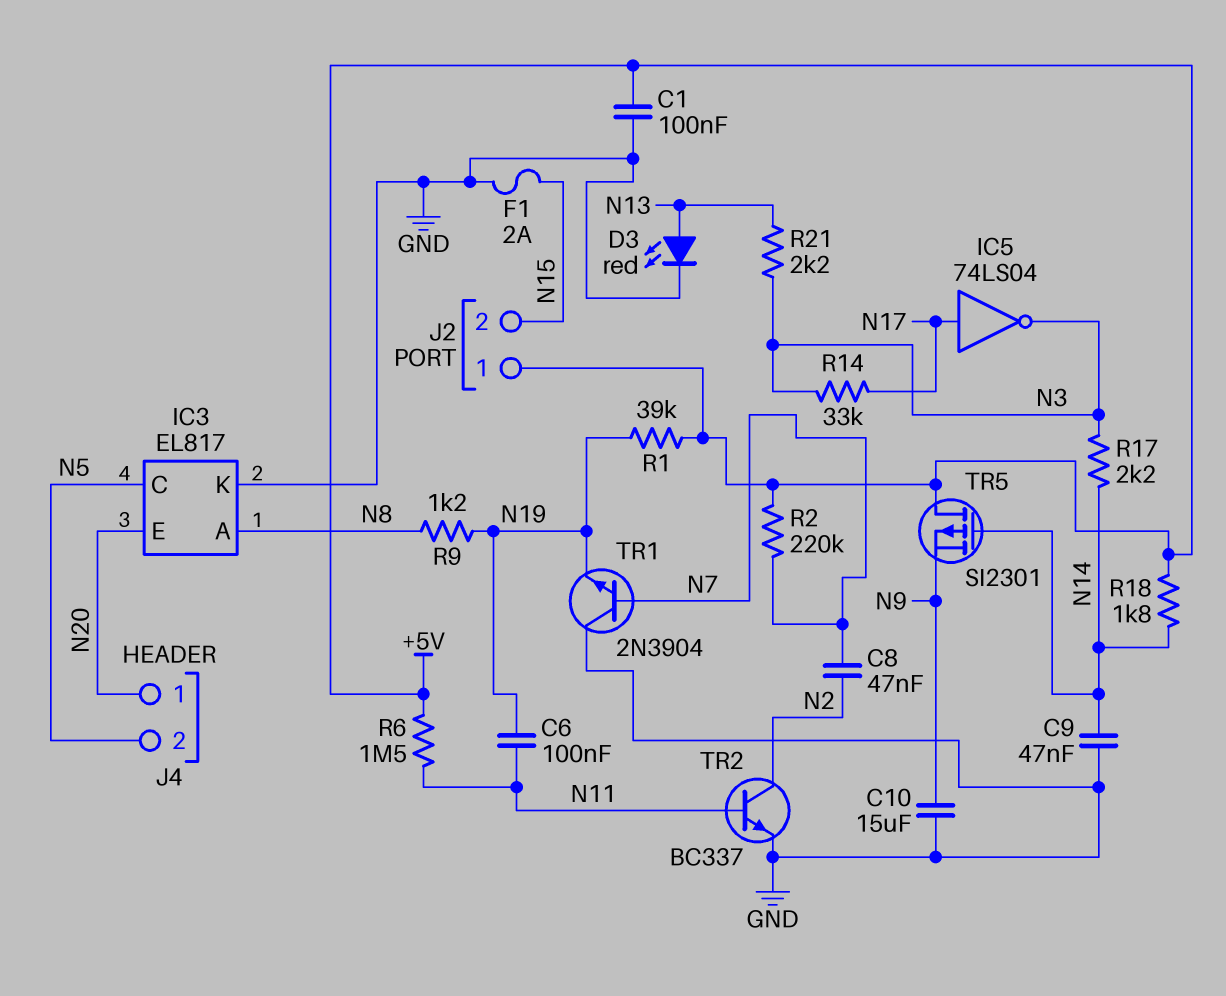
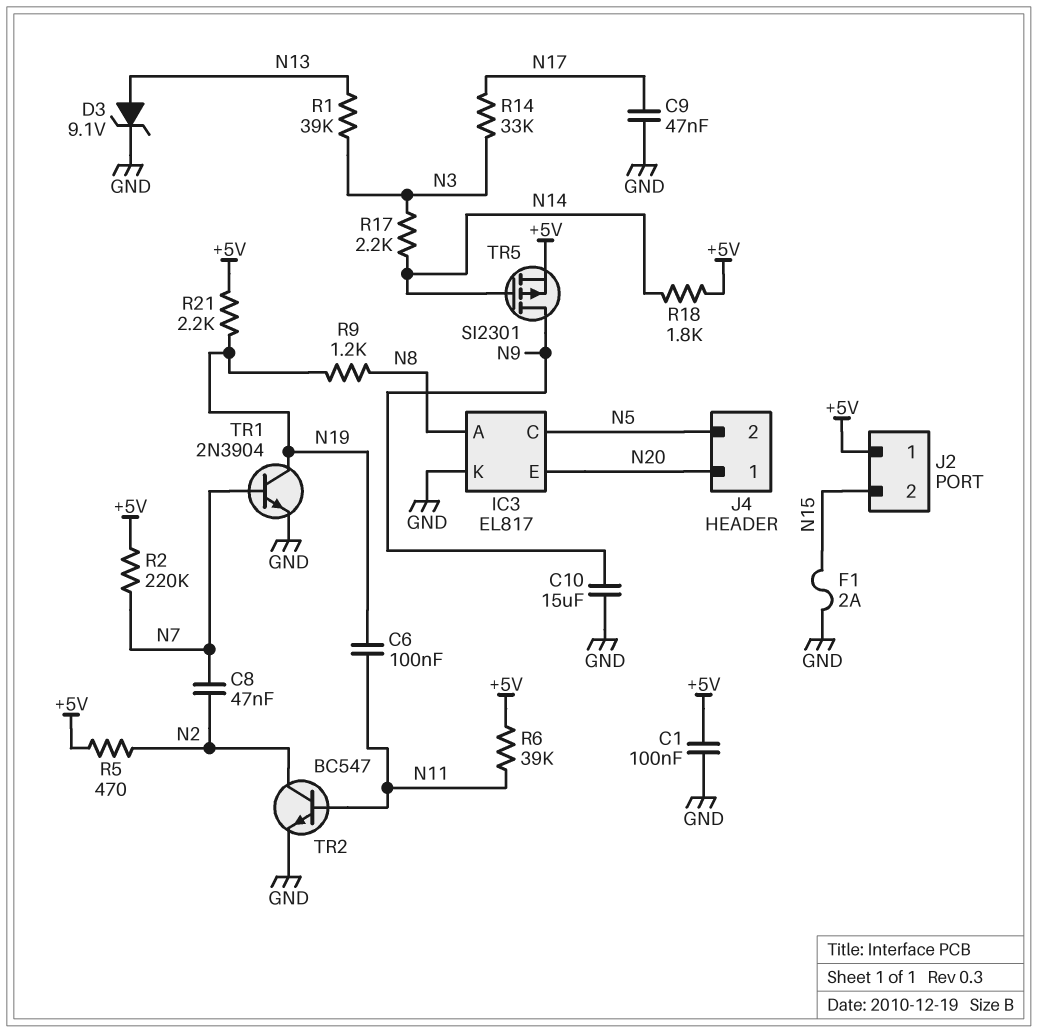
C9: 47nF (GND, N14) -> 47nF (GND, N17)
D3: LED red (A N13, K GND) -> zener 9.1V (A N13, K GND)
IC5: NOT 74LS04 (in N17, out N3) -> none
R1: 39k (+5V, N19) -> 39k (N3, N13)
R5: none -> 470 (+5V, N2)
R6: 1.5M (+5V, N11) -> 39k (+5V, N11)
R21: 2.2k (N3, N13) -> 2.2k (+5V, N19)
TR1: NPN 2N3904 (B N7, C GND, E N19) -> NPN 2N3904 (B N7, C N19, E GND)
TR2: NPN BC337 (B N11, C N2, E GND) -> NPN BC547 (B N11, C N2, E GND)
TR5: PMOS SI2301 (G N14, D +5V, S N9) -> PMOS SI2301 (G N14, D N9, S +5V)

